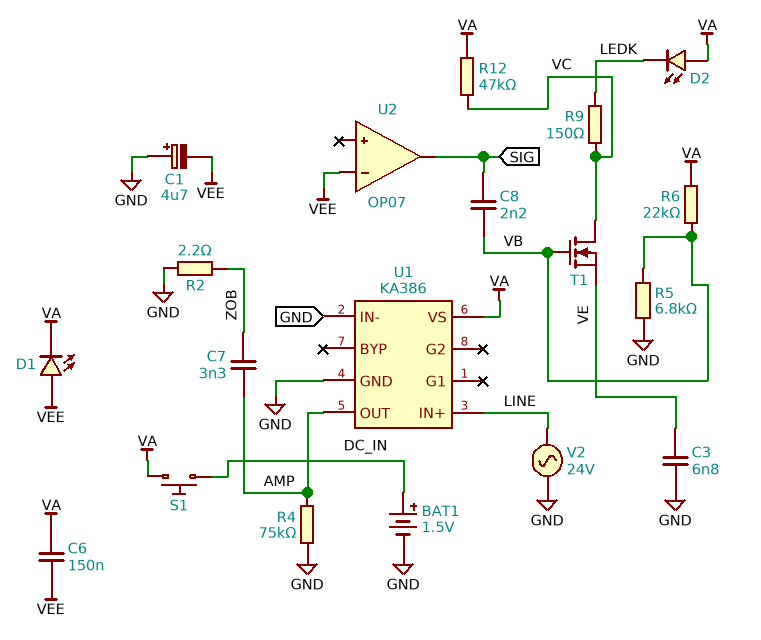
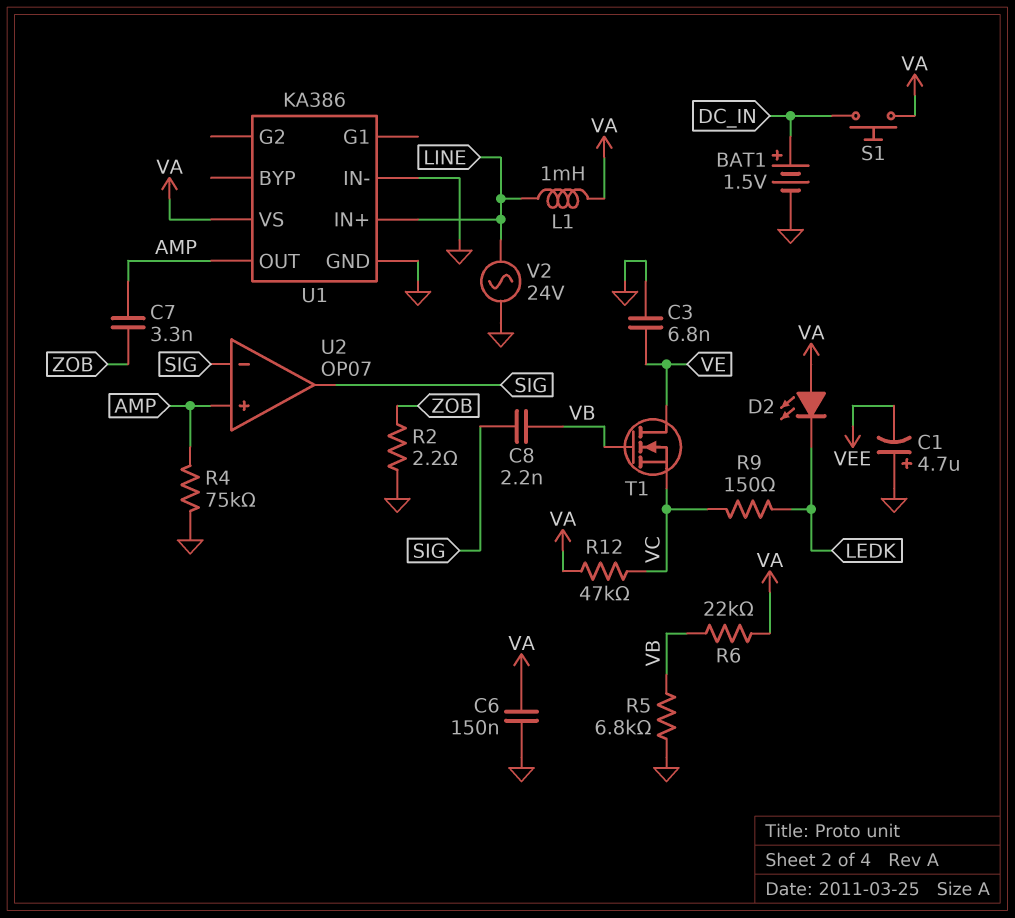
C6: 150nF (VA, VEE) -> 150nF (GND, VA)
D1: LED (A VEE, K VA) -> none
L1: none -> 1mH (LINE, VA)
T1: NMOS (G VB, D VC, S VE) -> NMOS (G VB, D VE, S VC)
U2 pin in+: none -> AMP
U2 pin in-: VEE -> SIG

